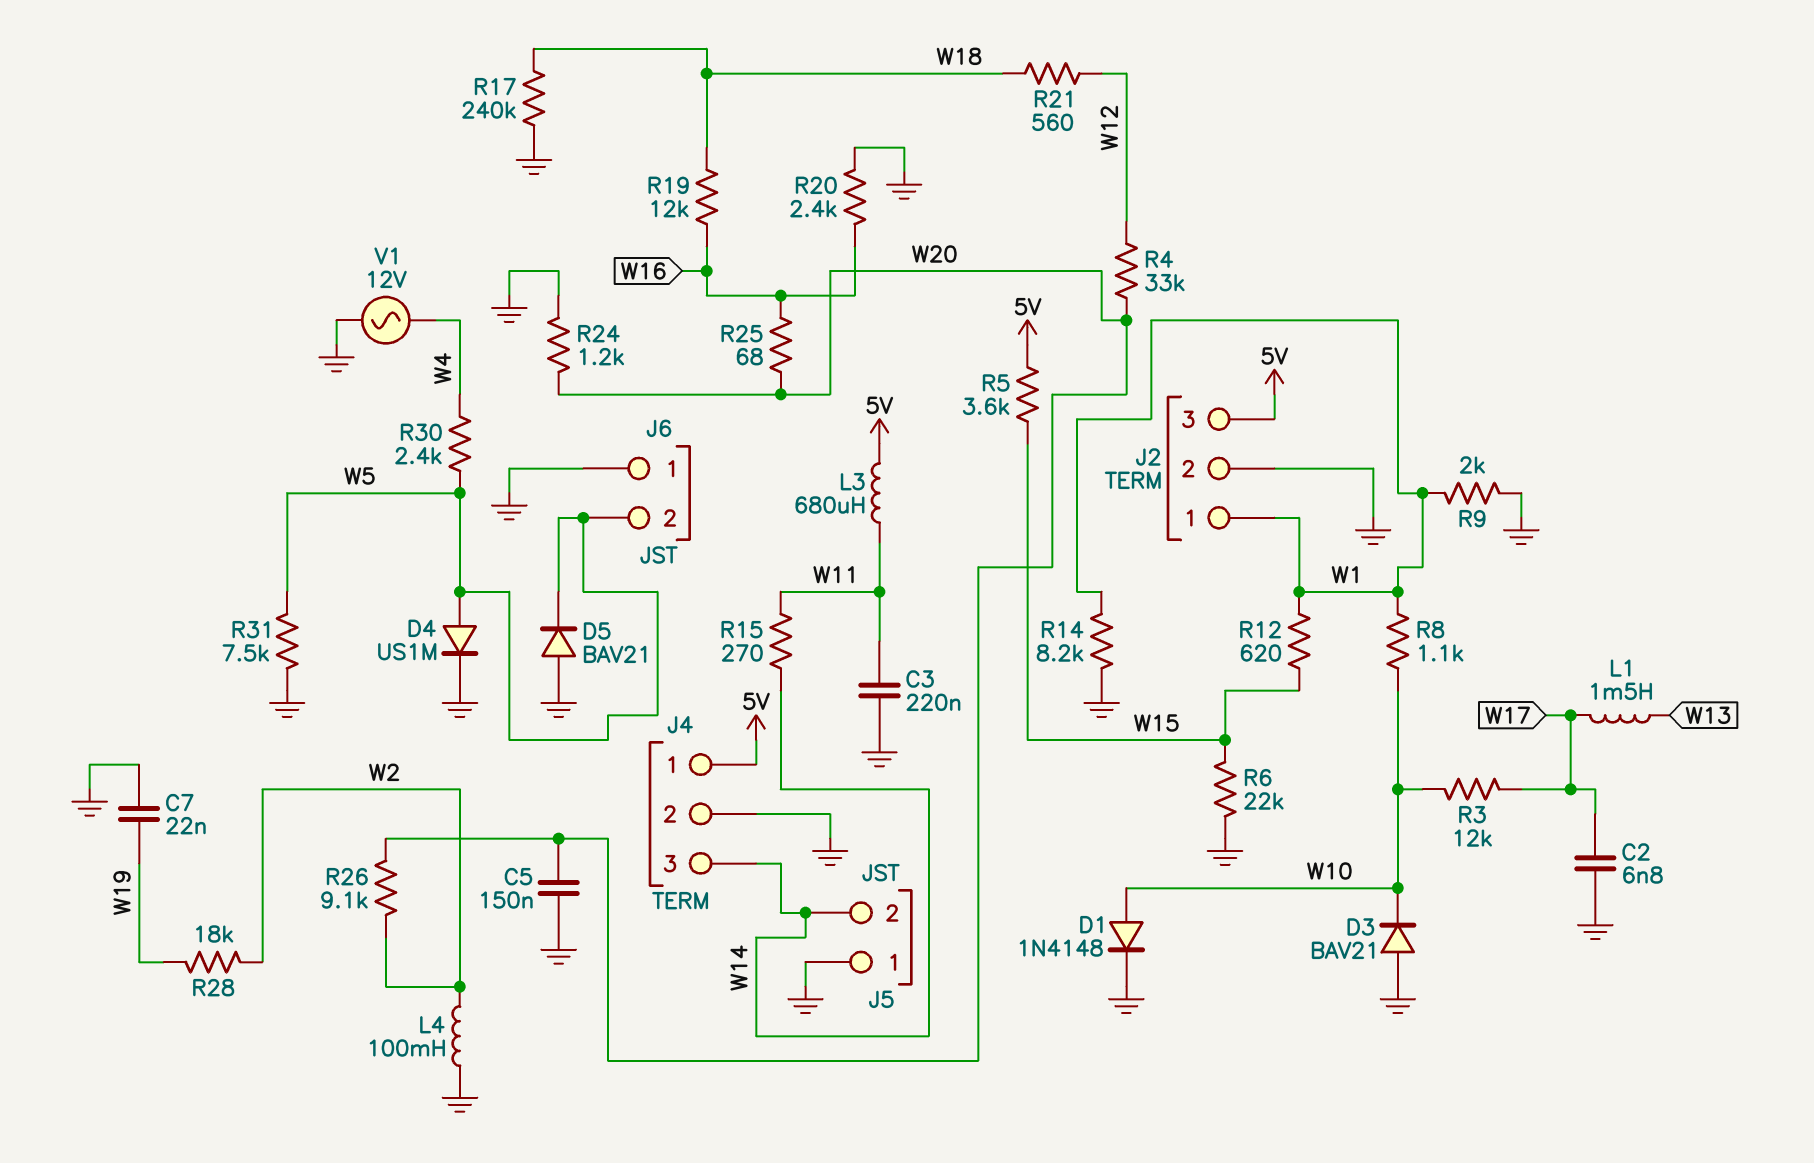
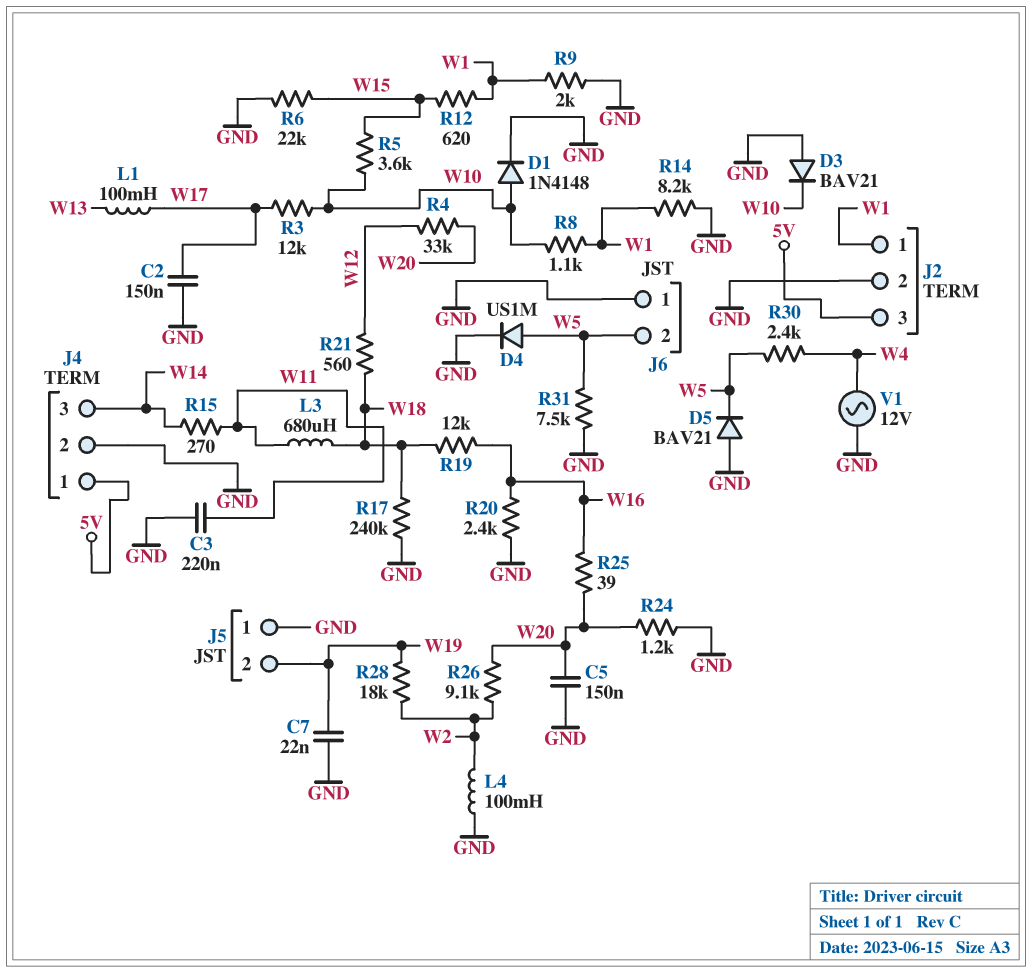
C2: 6.8nF (GND, W17) -> 150nF (GND, W17)
J5 pin 2: W14 -> W19
L1: 1.5mH (W13, W17) -> 100mH (W13, W17)
L3: 680uH (5V, W11) -> 680uH (W11, W18)
R5: 3.6k (5V, W15) -> 3.6k (W10, W15)
R25: 68 (W16, W20) -> 39 (W16, W20)

